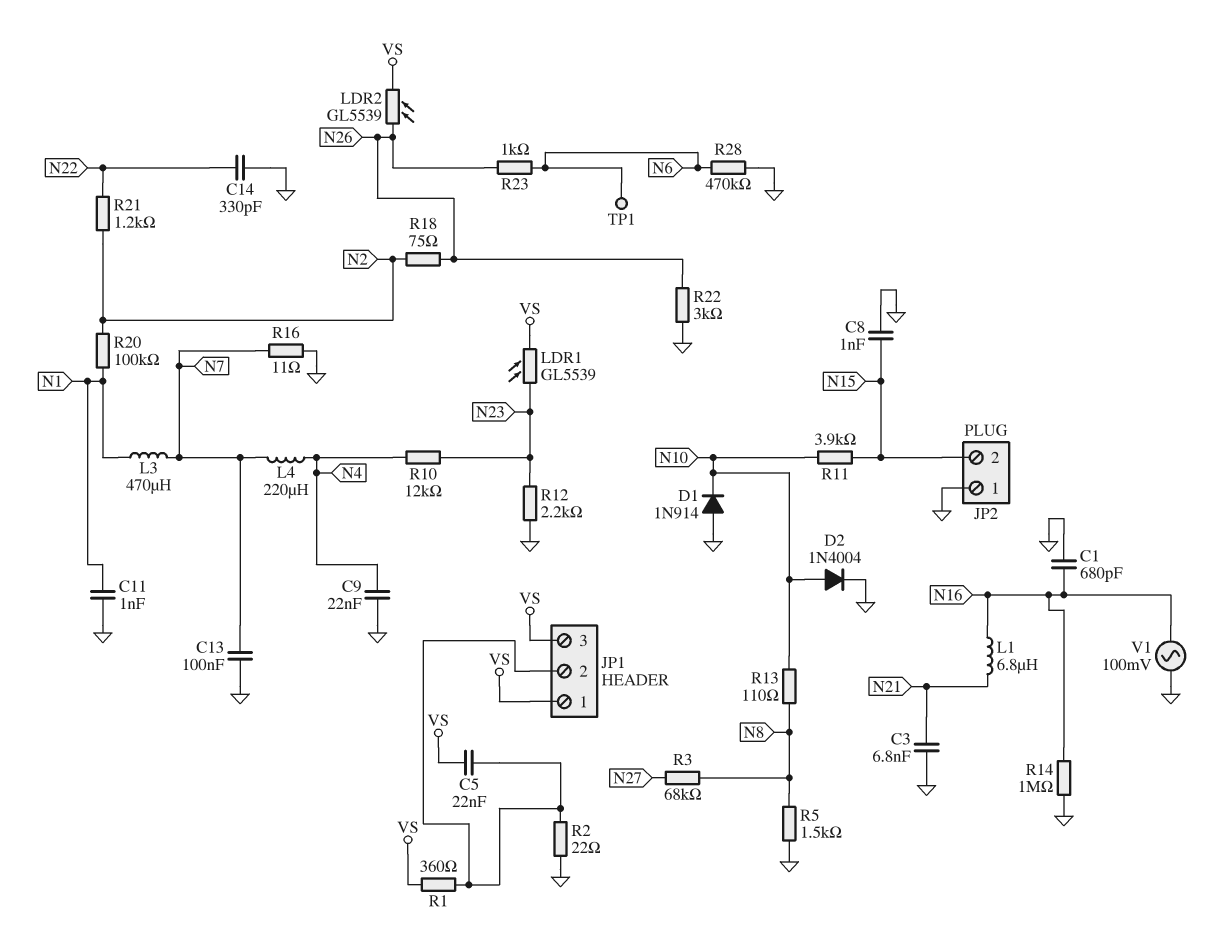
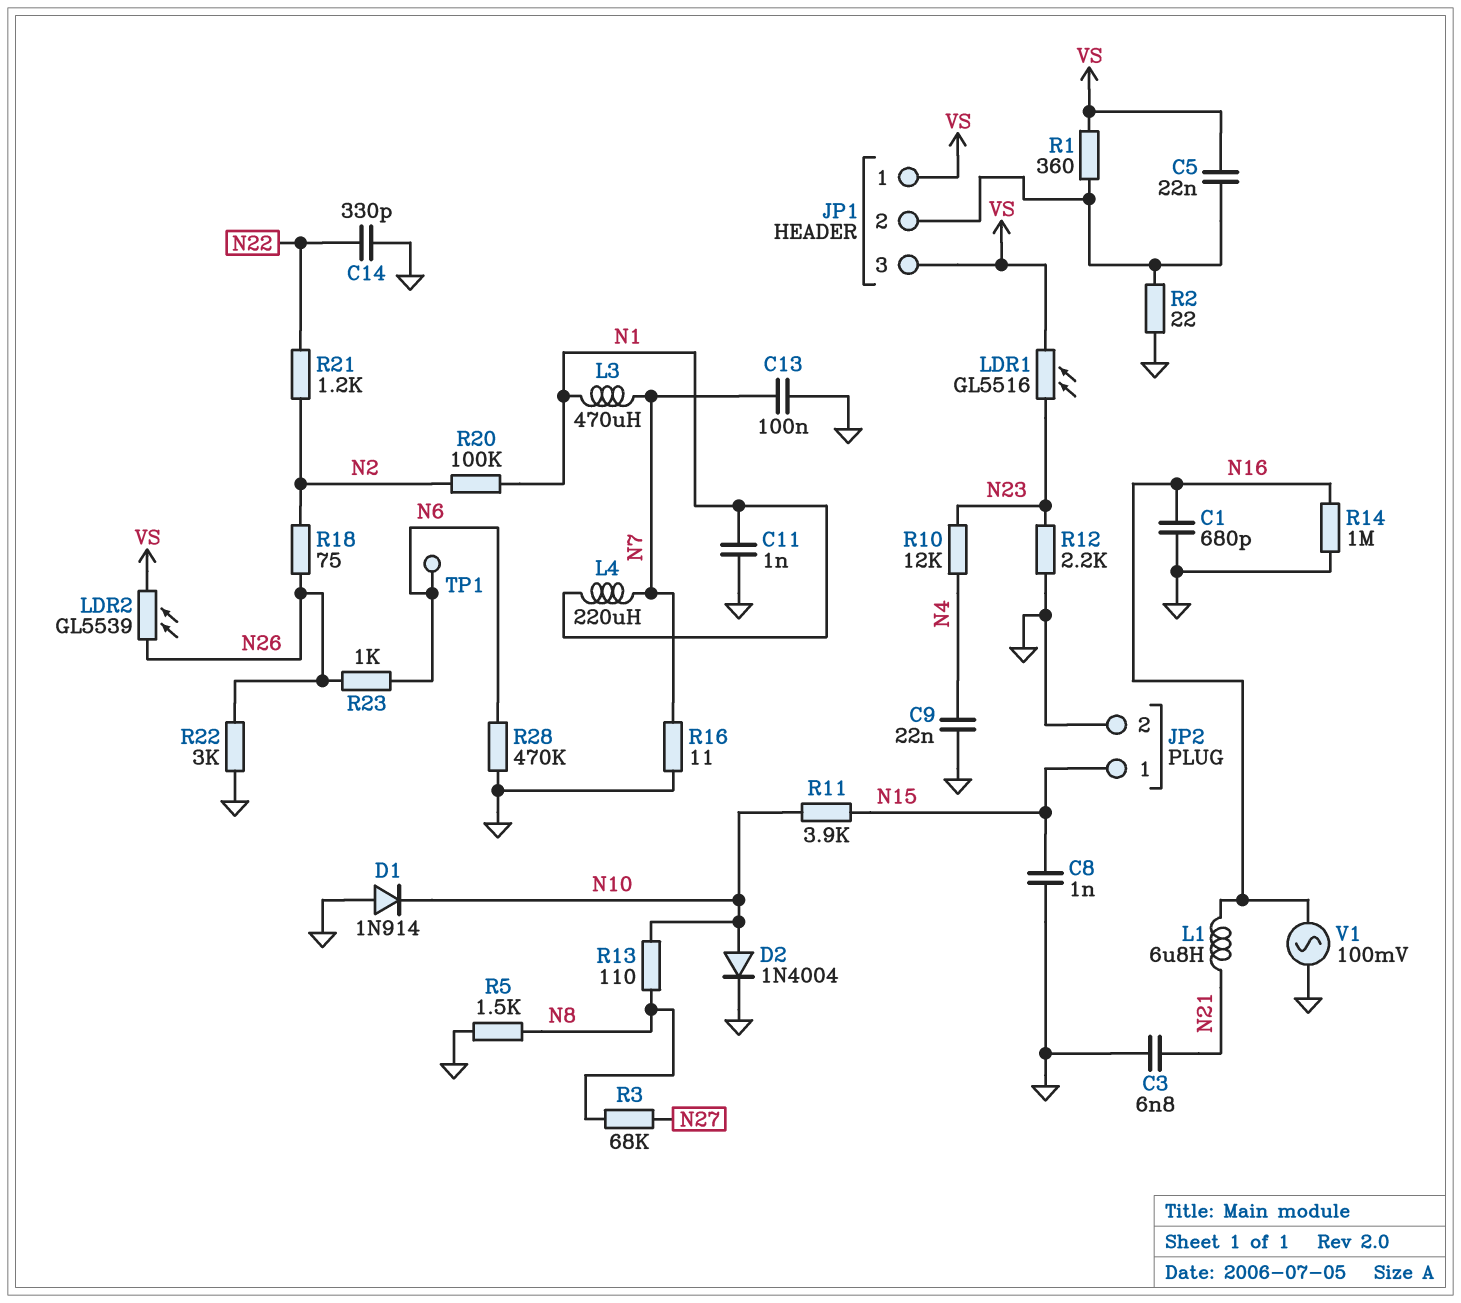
JP2 pin 1: GND -> N15
JP2 pin 2: N15 -> GND
L4: 220uH (N4, N7) -> 220uH (N1, N7)
LDR1: GL5539 (N23, VS) -> GL5516 (N23, VS)

